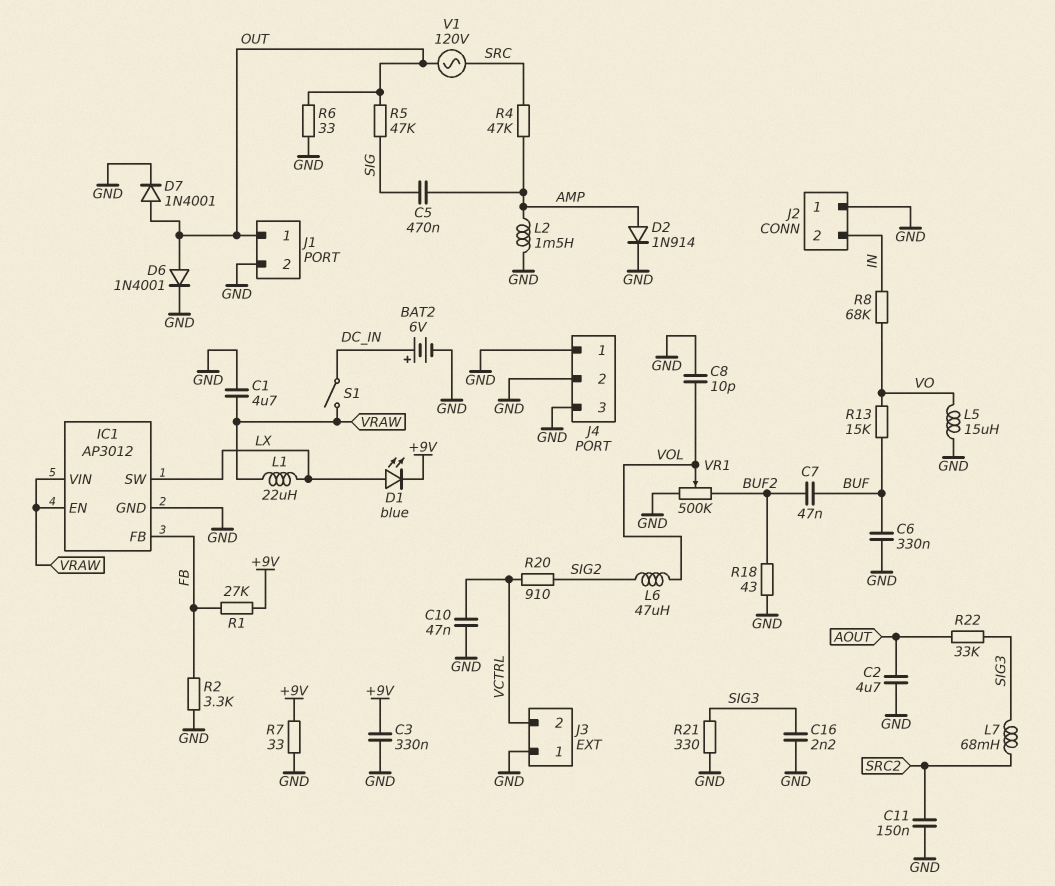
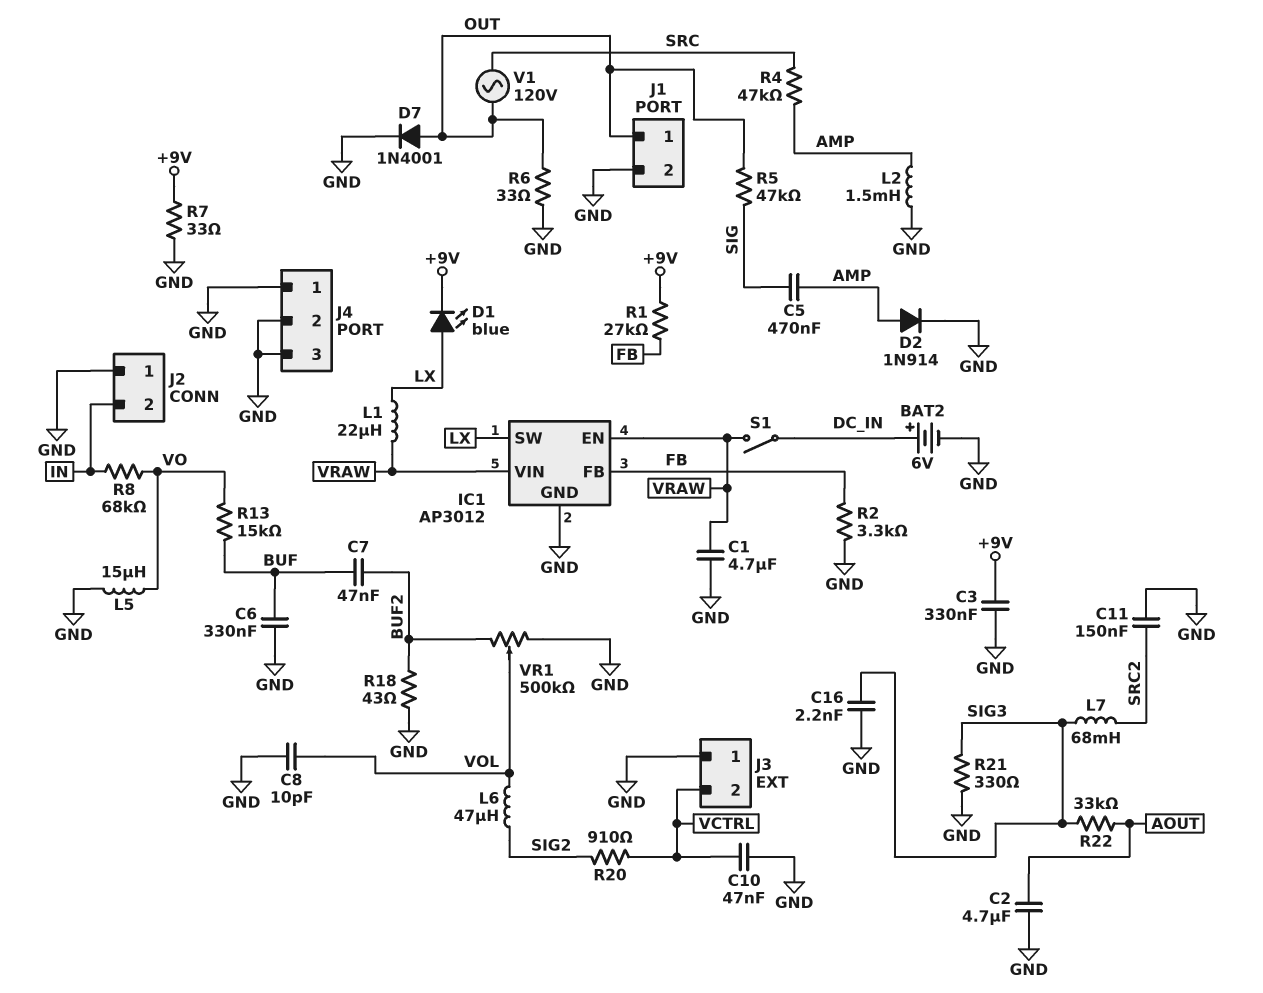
D6: diode 1N4001 (A OUT, K GND) -> none

